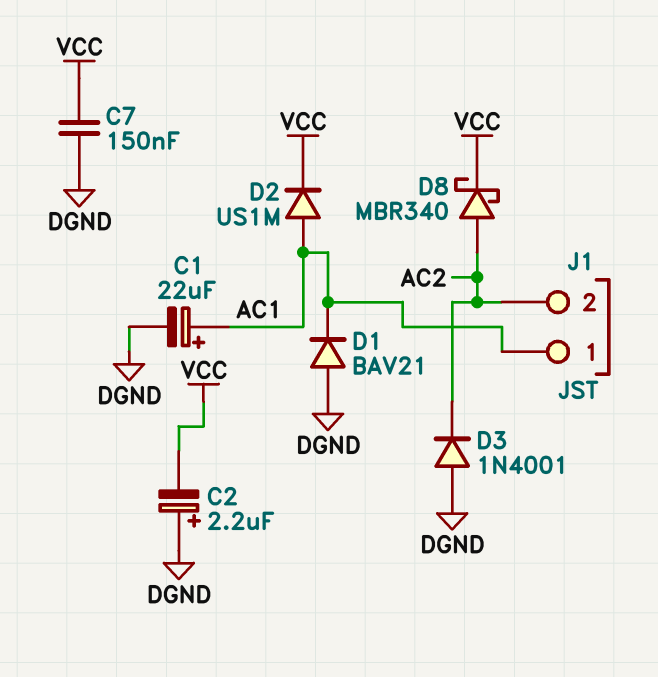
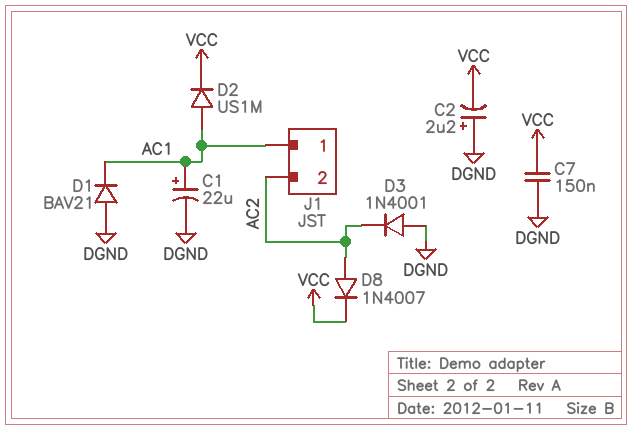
D8: schottky MBR340 (A AC2, K VCC) -> diode 1N4007 (A AC2, K VCC)

